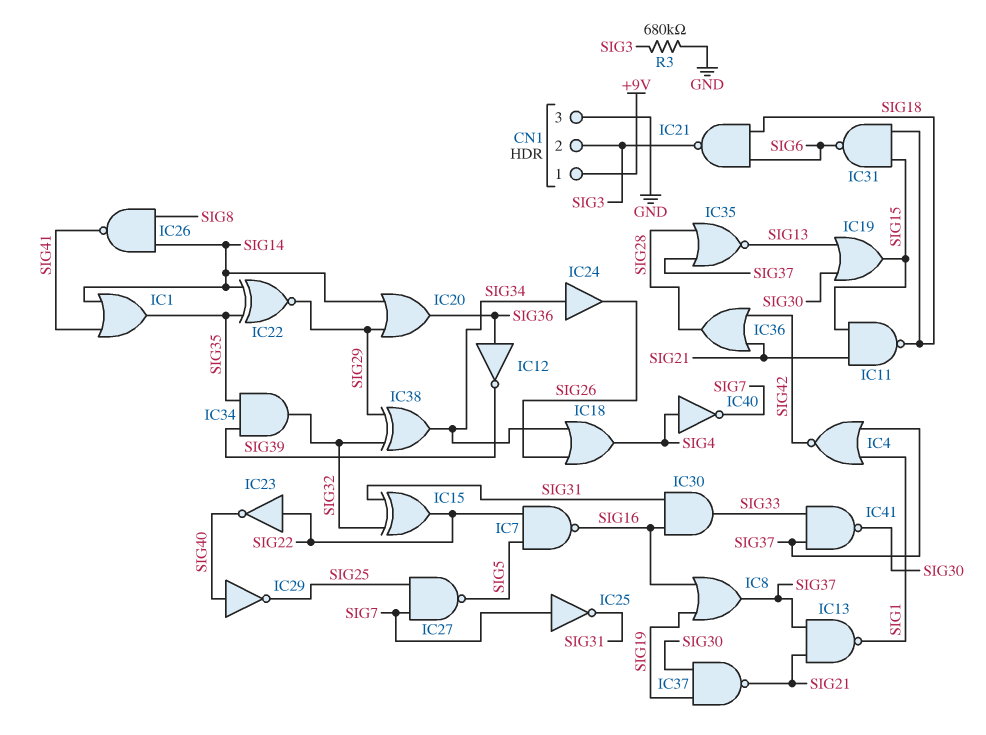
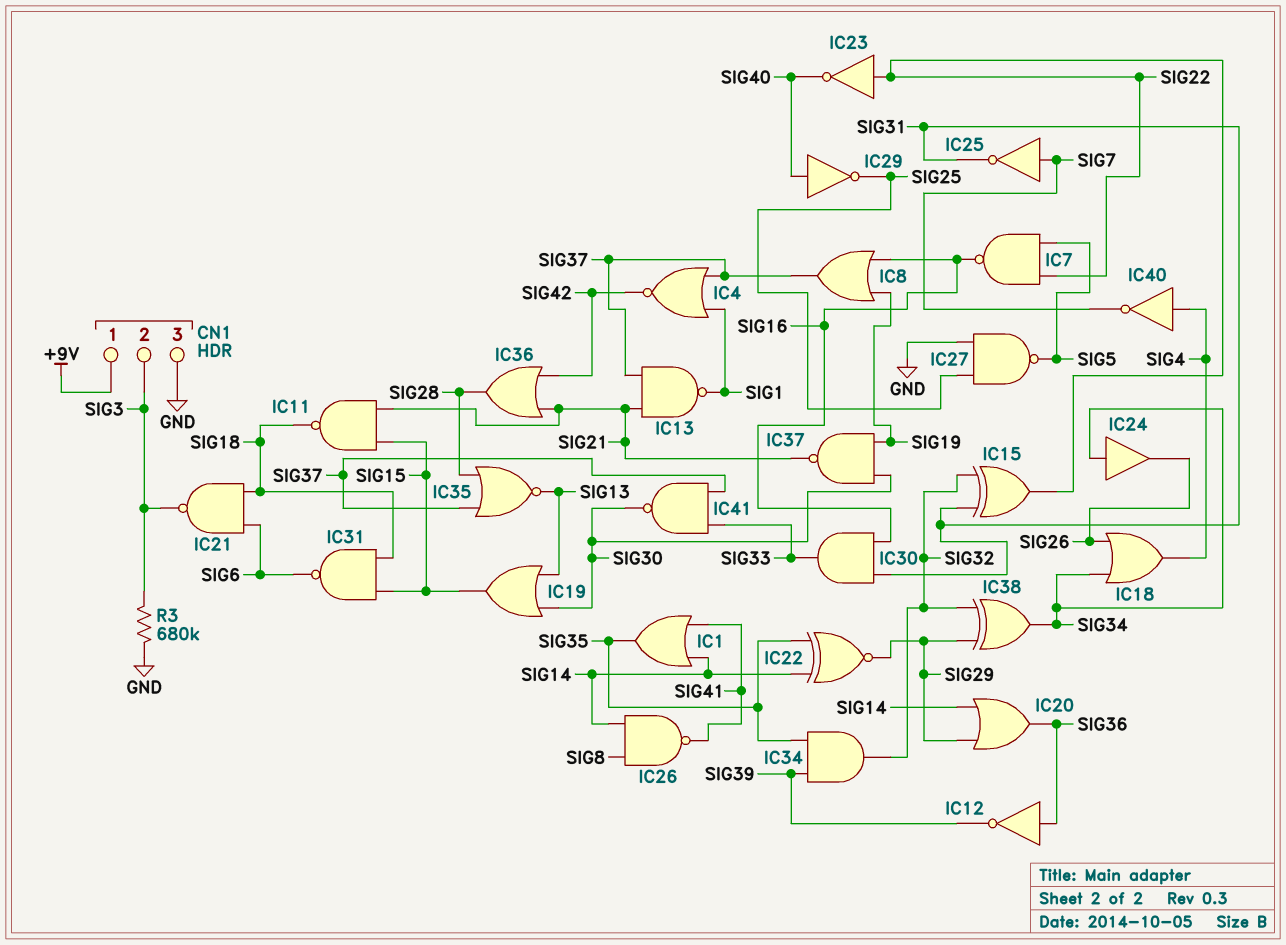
IC27: NAND (in SIG7, in SIG25, out SIG5) -> NAND (in GND, in SIG25, out SIG5)

